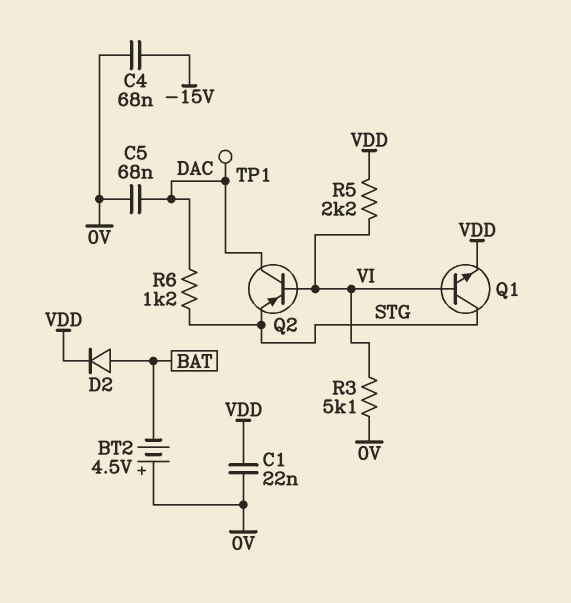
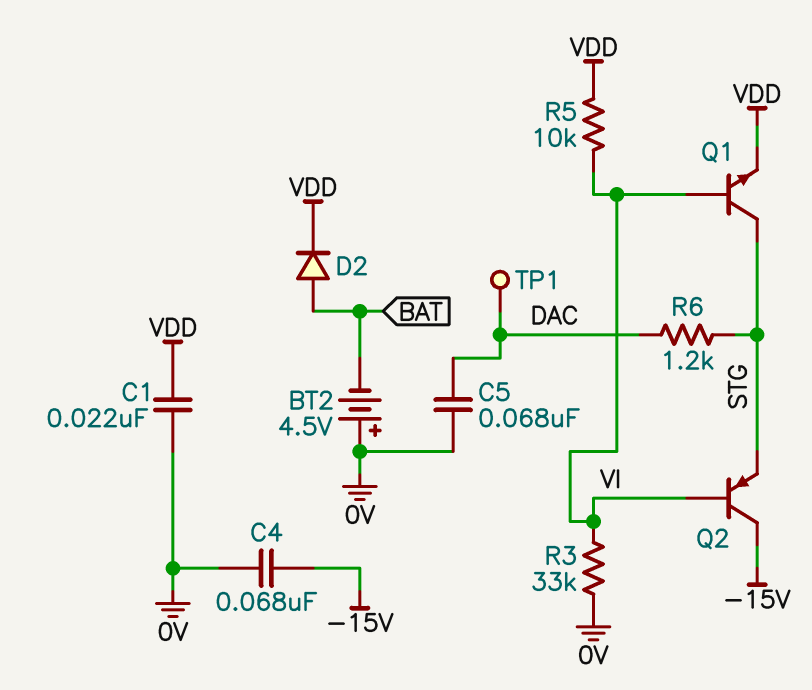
Q2: PNP (B VI, C DAC, E STG) -> PNP (B VI, C -15V, E STG)
R3: 5.1k (0V, VI) -> 33k (0V, VI)
R5: 2.2k (VDD, VI) -> 10k (VDD, VI)

